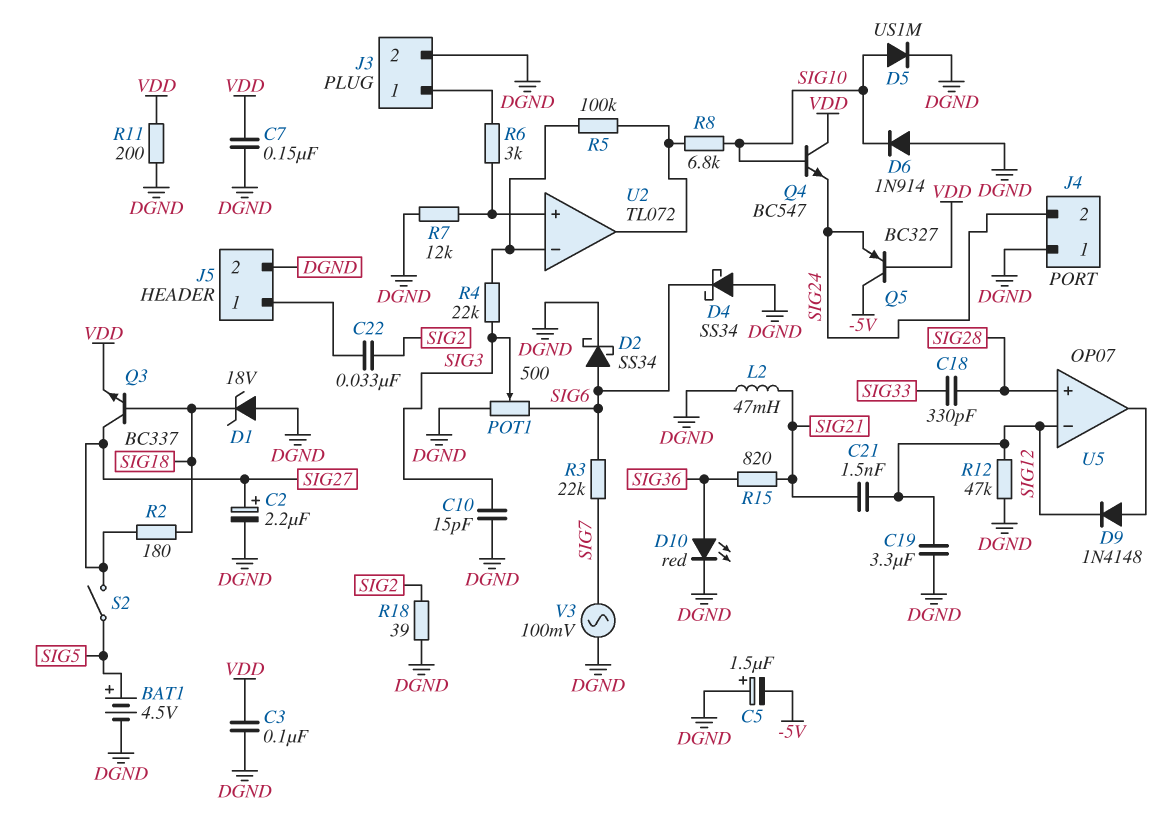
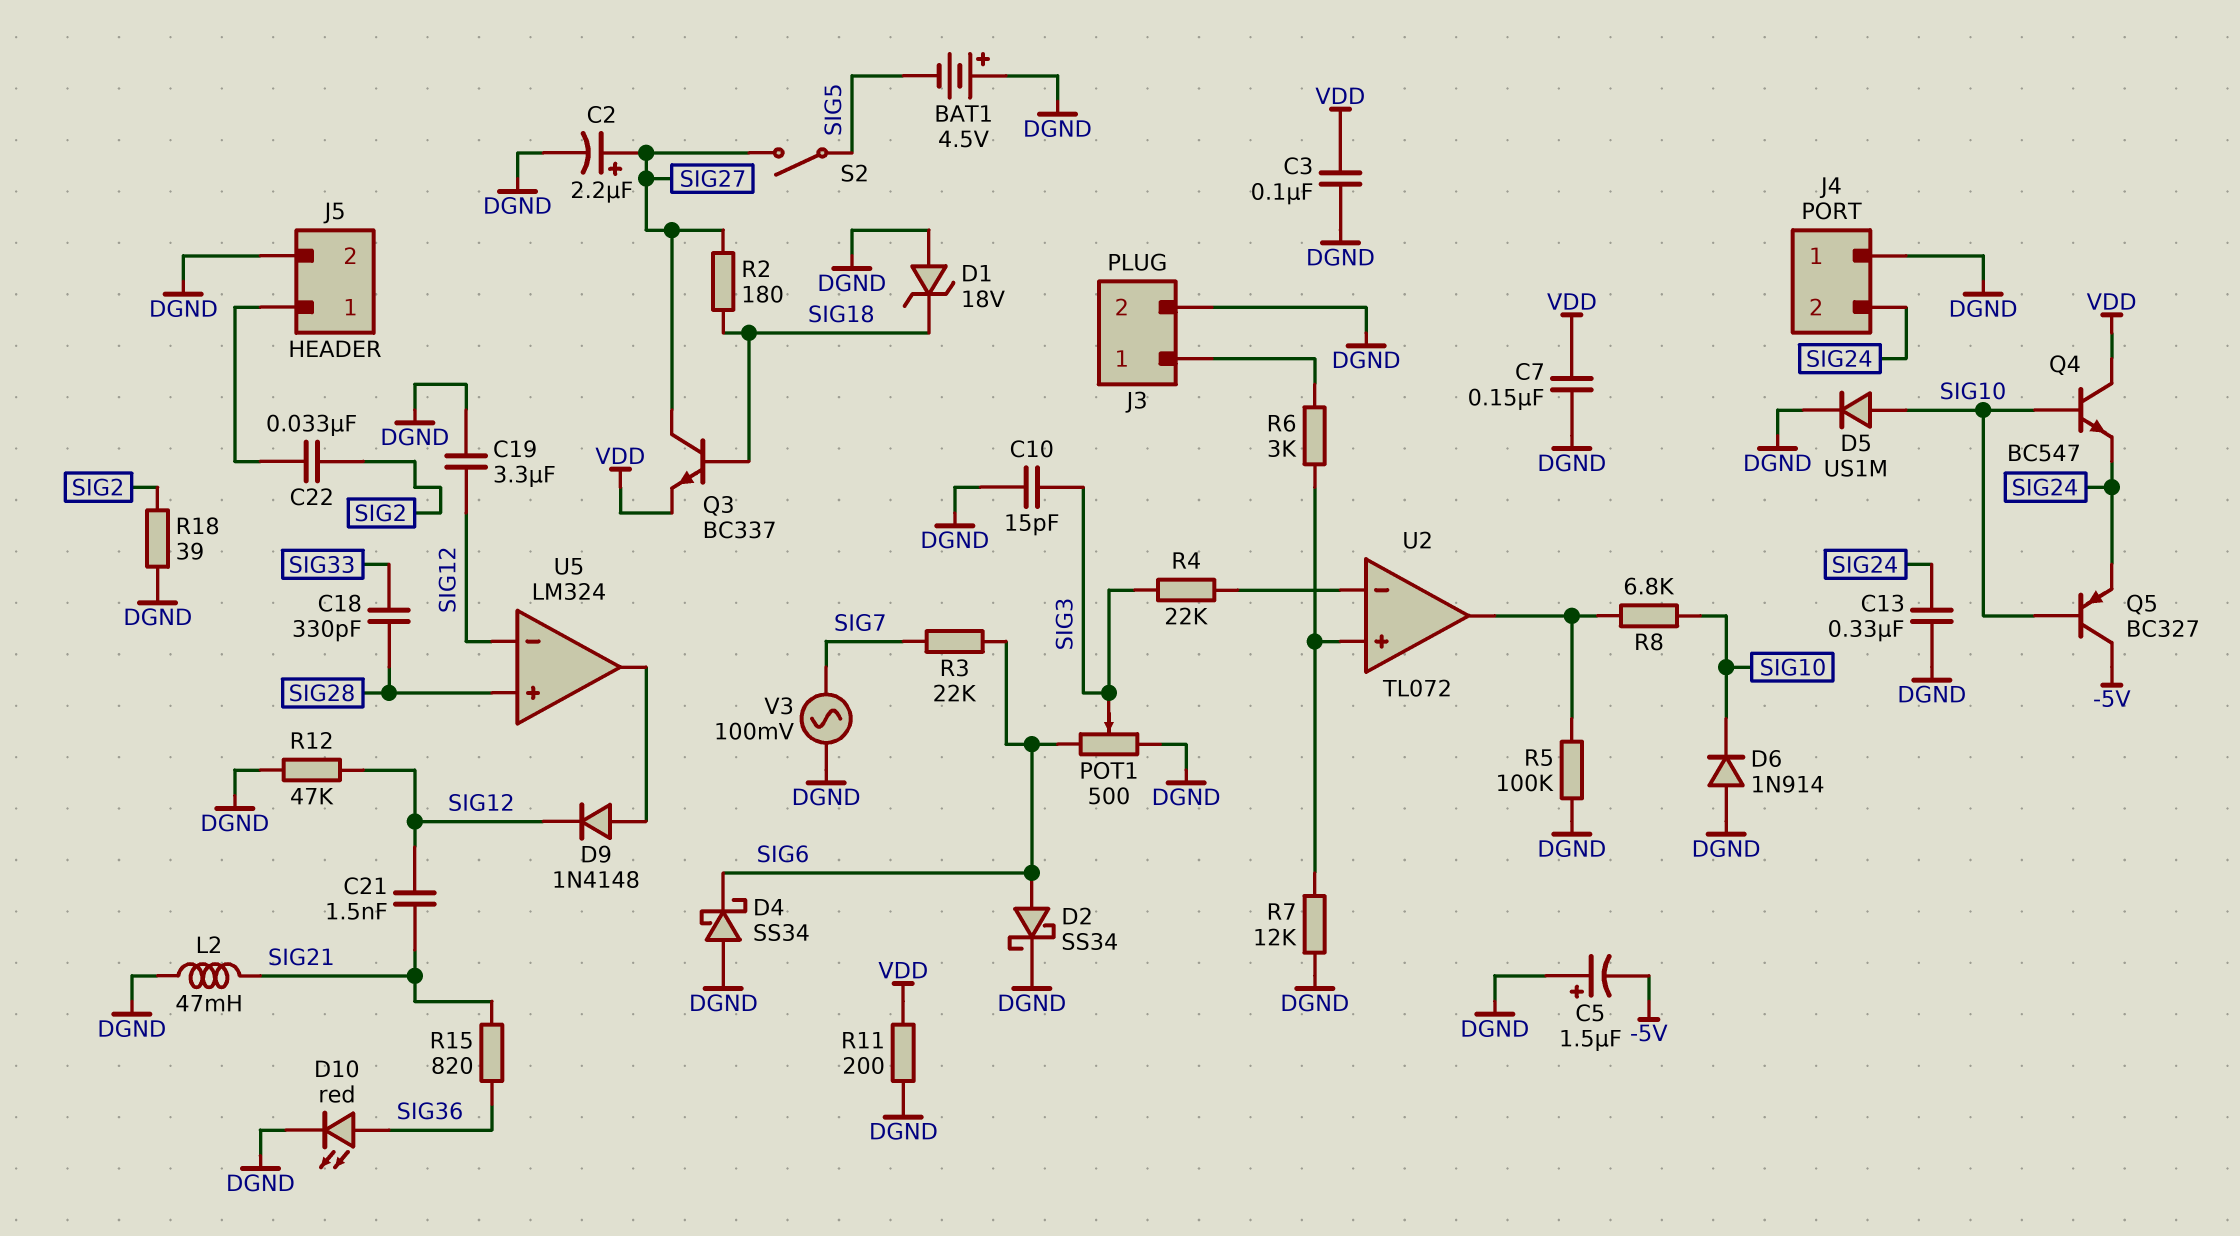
BAT1: 4.5V (plus SIG5, minus DGND) -> 4.5V (plus DGND, minus SIG5)
C13: none -> 330nF (DGND, SIG24)
Q5: PNP BC327 (B VDD, C -5V, E SIG24) -> PNP BC327 (B SIG10, C -5V, E SIG24)
R5: 100k (U2/in-, U2/out) -> 100k (DGND, U2/out)
U5: OP07 -> LM324

